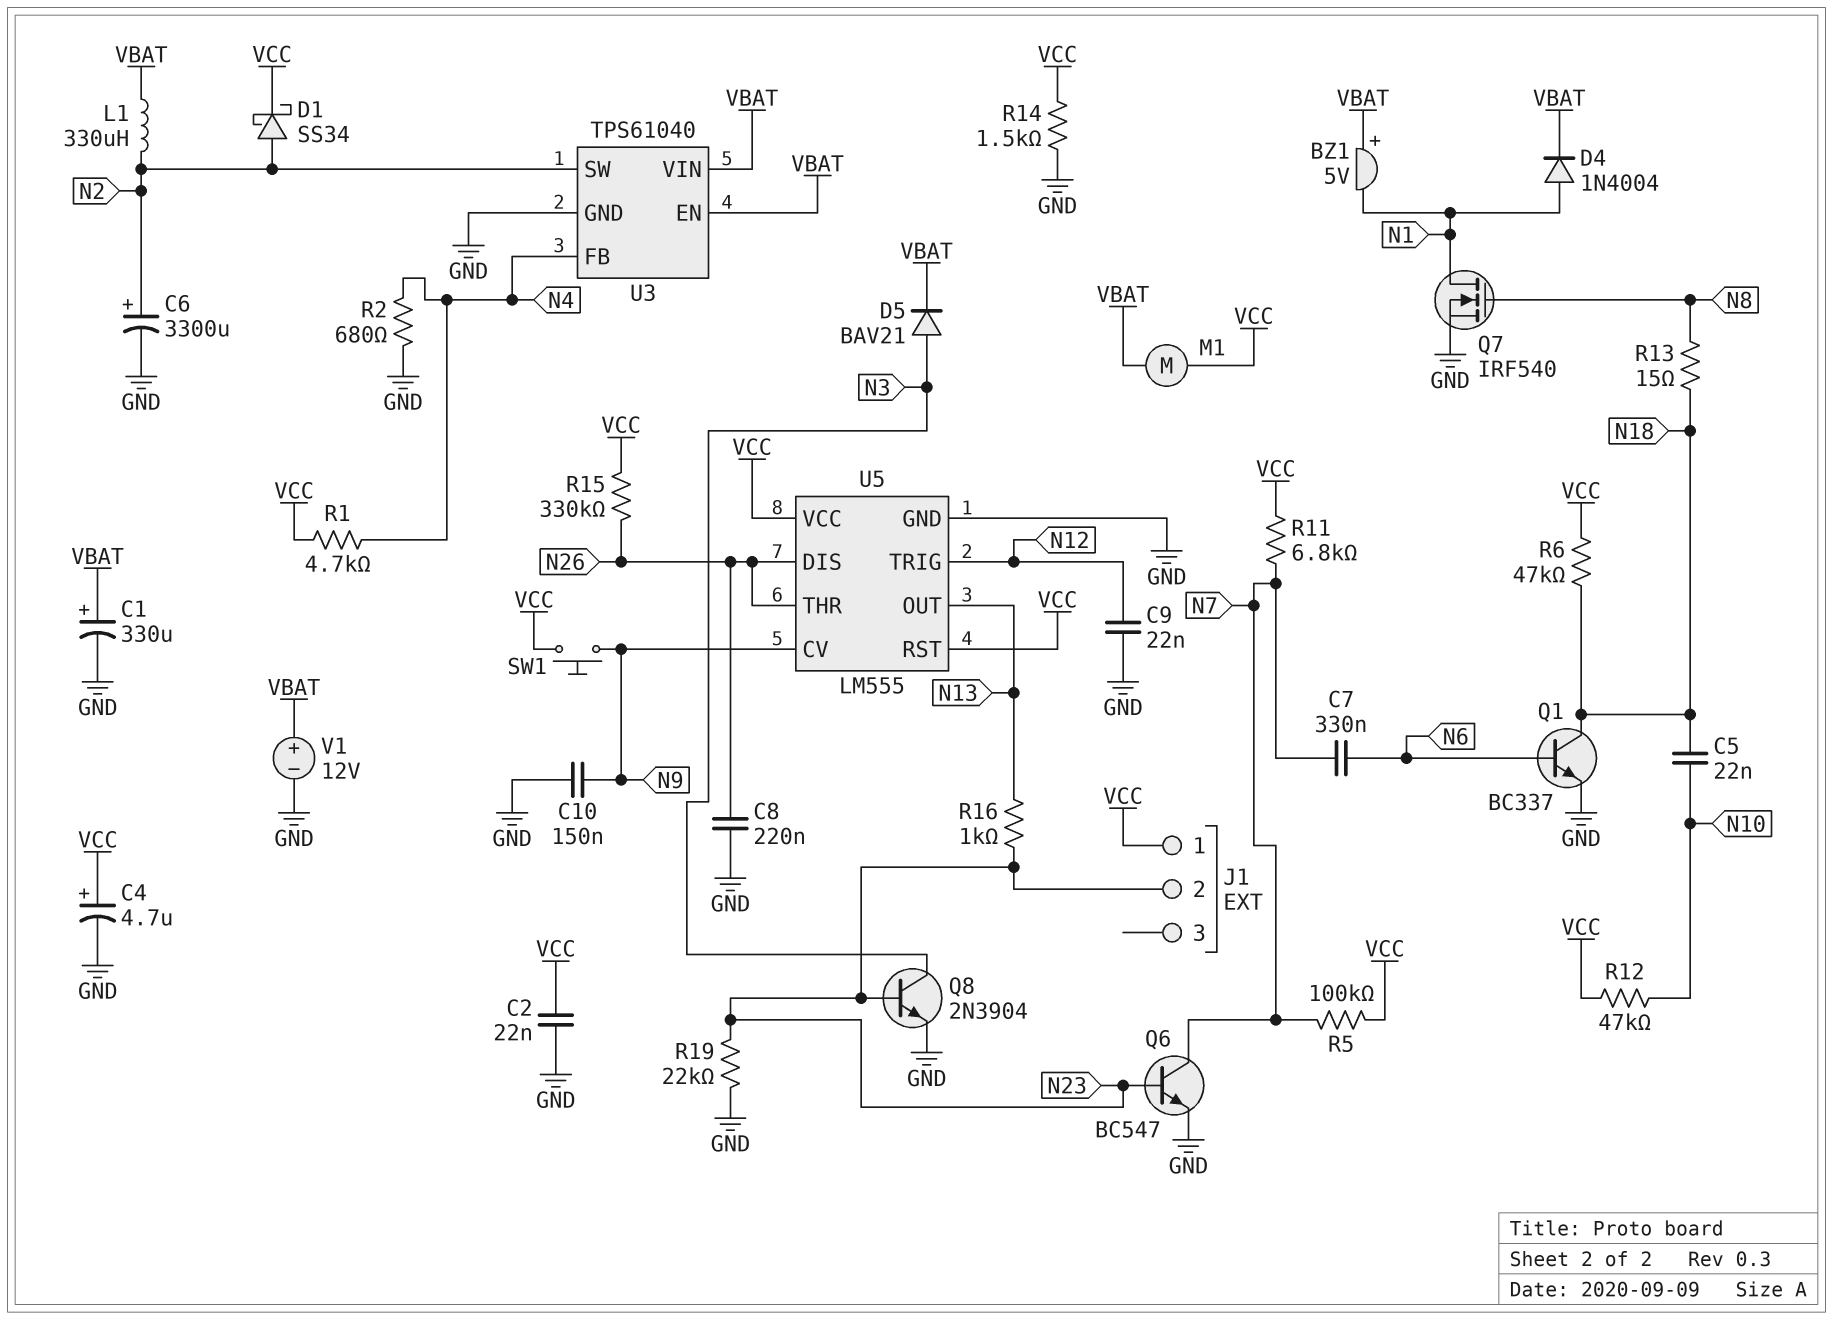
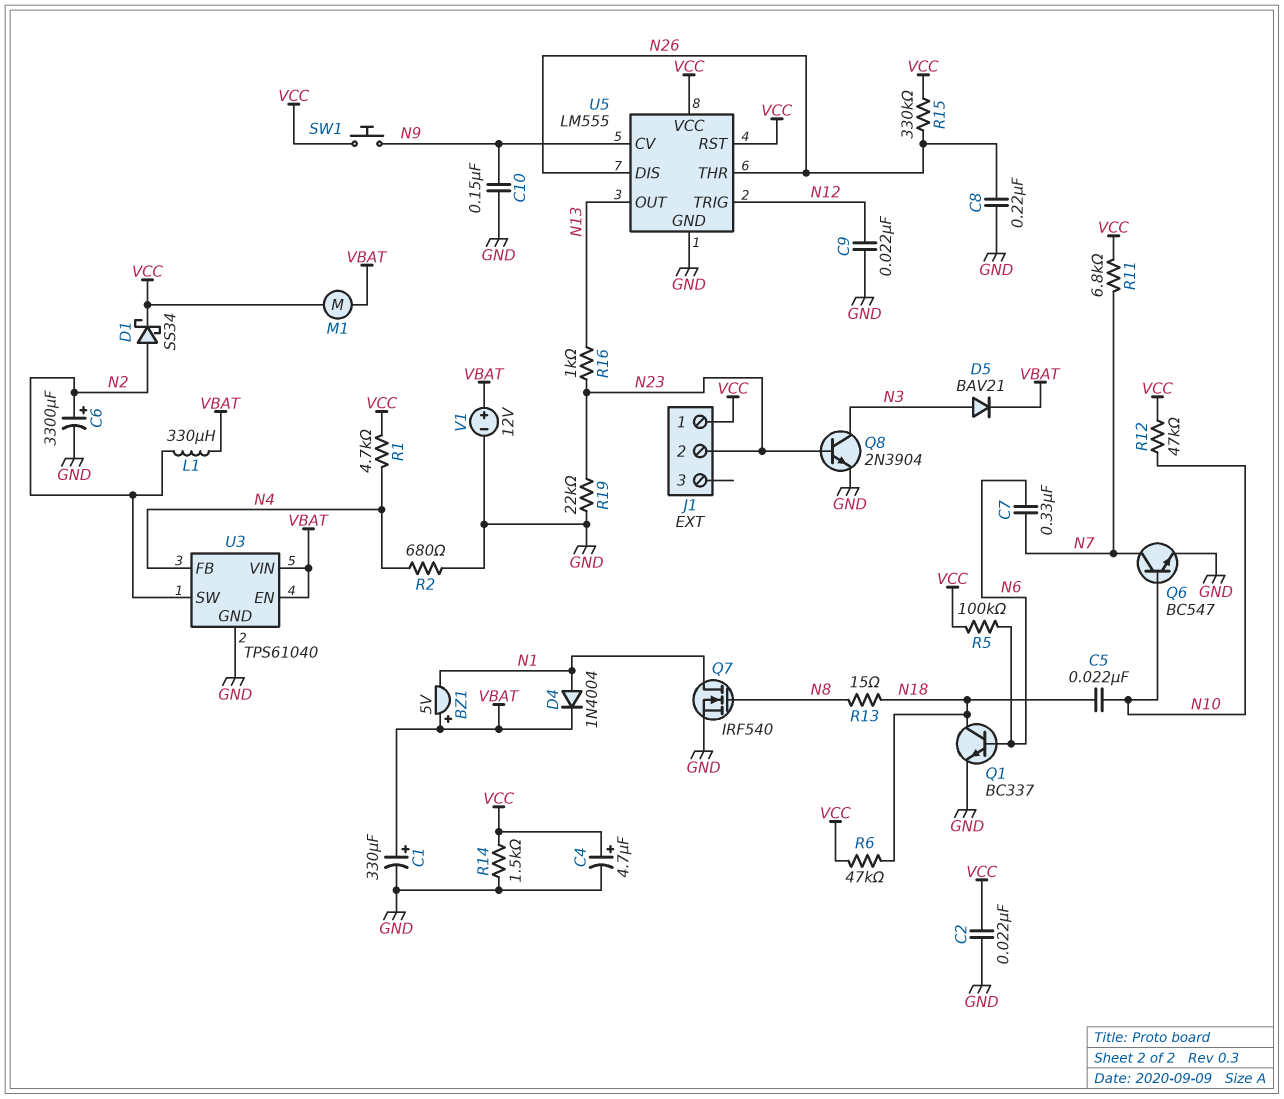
Q6: NPN BC547 (B N23, C N7, E GND) -> NPN BC547 (B N10, C N7, E GND)
R5: 100k (N7, VCC) -> 100k (N6, VCC)

